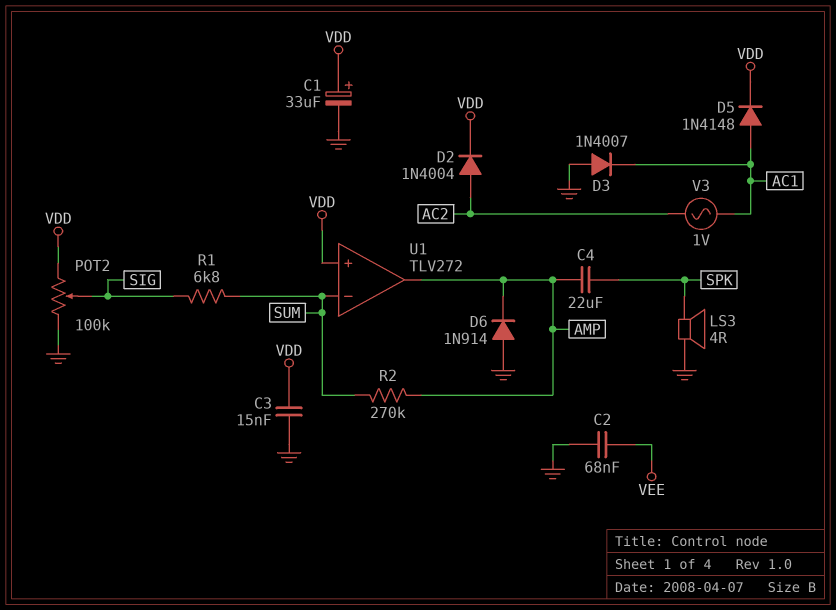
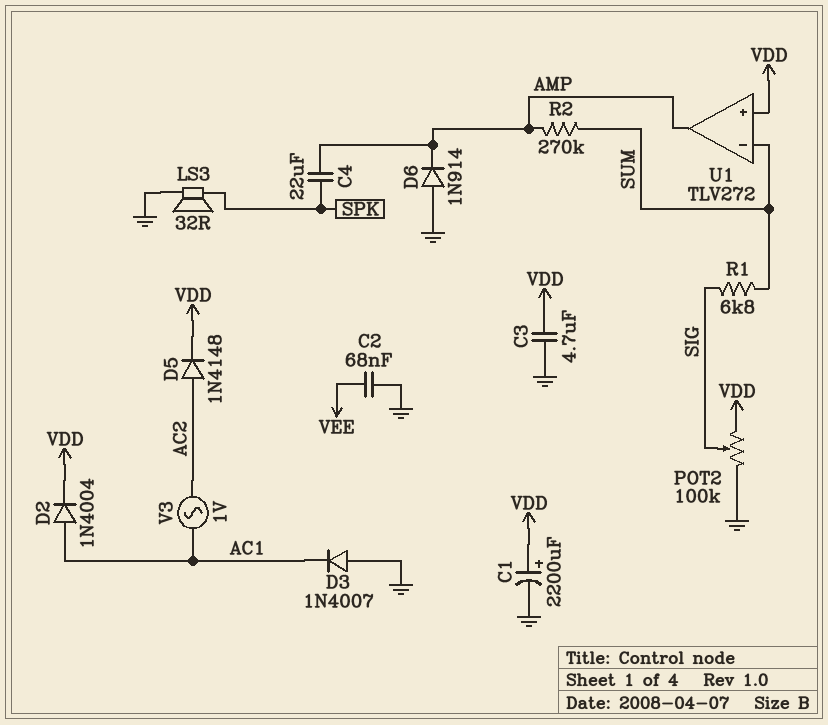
C1: 33uF (plus VDD, minus GND) -> 2200uF (plus VDD, minus GND)
C3: 15nF (GND, VDD) -> 4.7uF (GND, VDD)
D2: diode 1N4004 (A AC2, K VDD) -> diode 1N4004 (A AC1, K VDD)
D5: diode 1N4148 (A AC1, K VDD) -> diode 1N4148 (A AC2, K VDD)
LS3: speaker 4R (GND, SPK) -> speaker 32R (GND, SPK)

